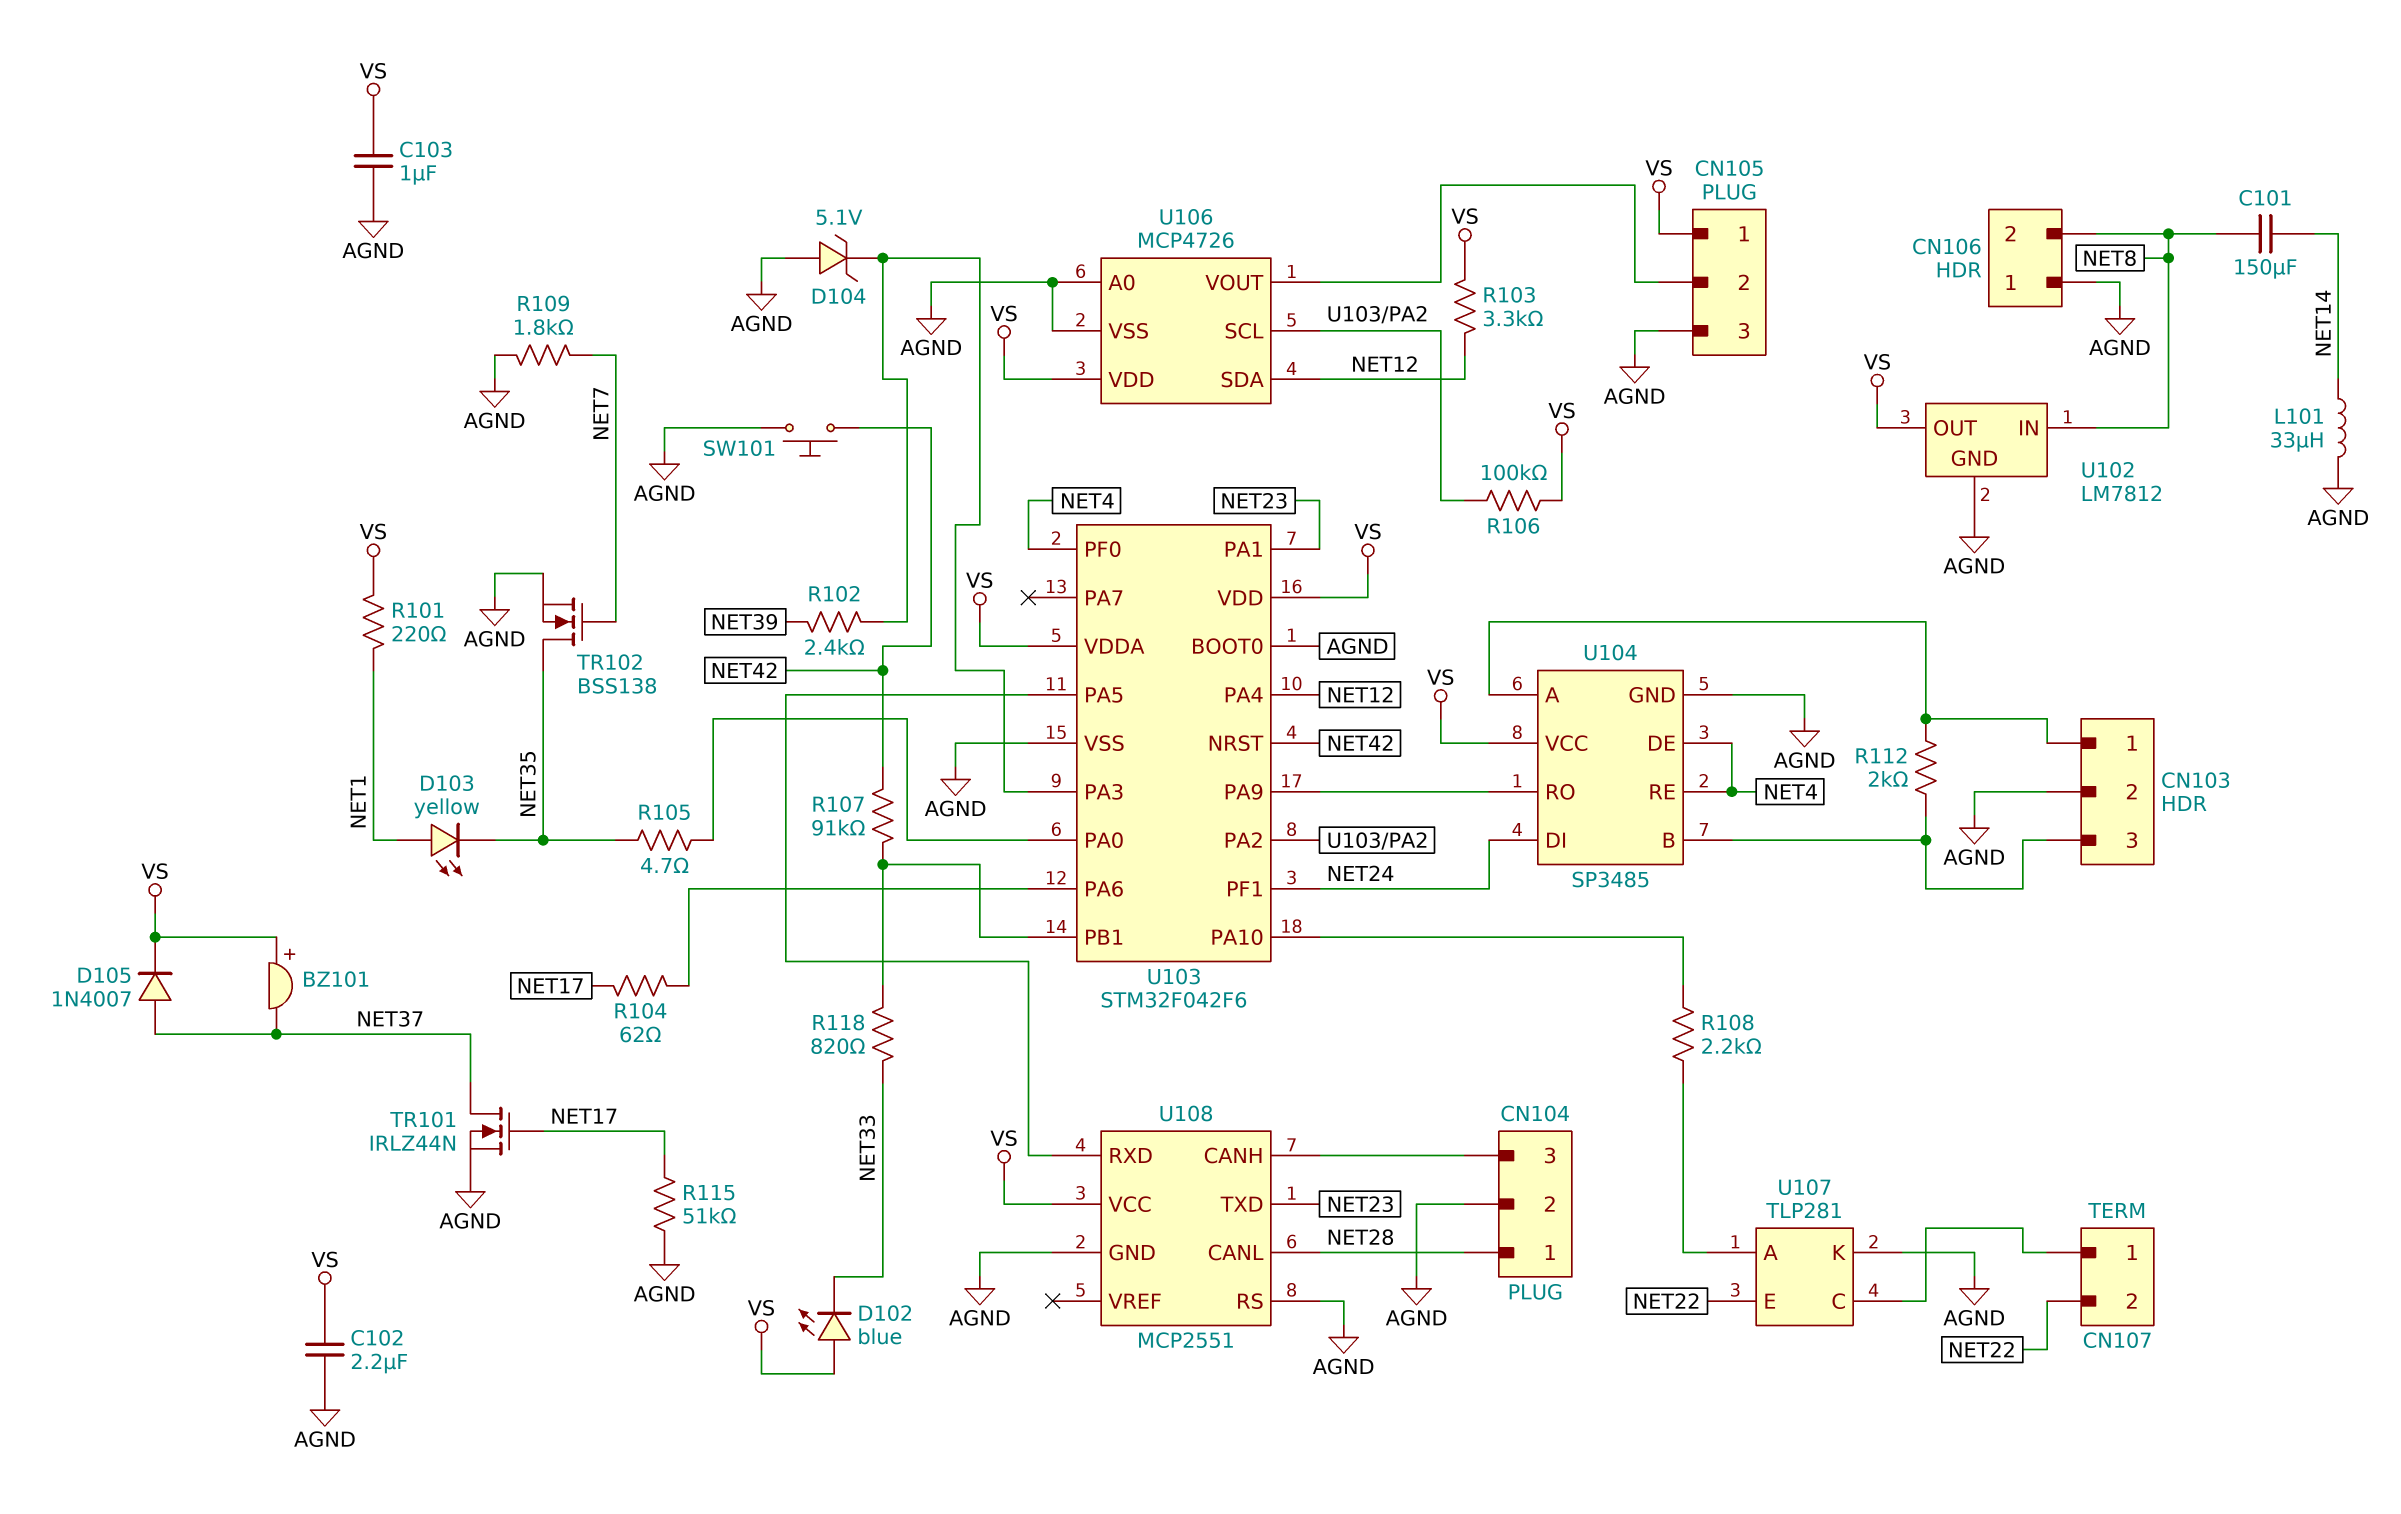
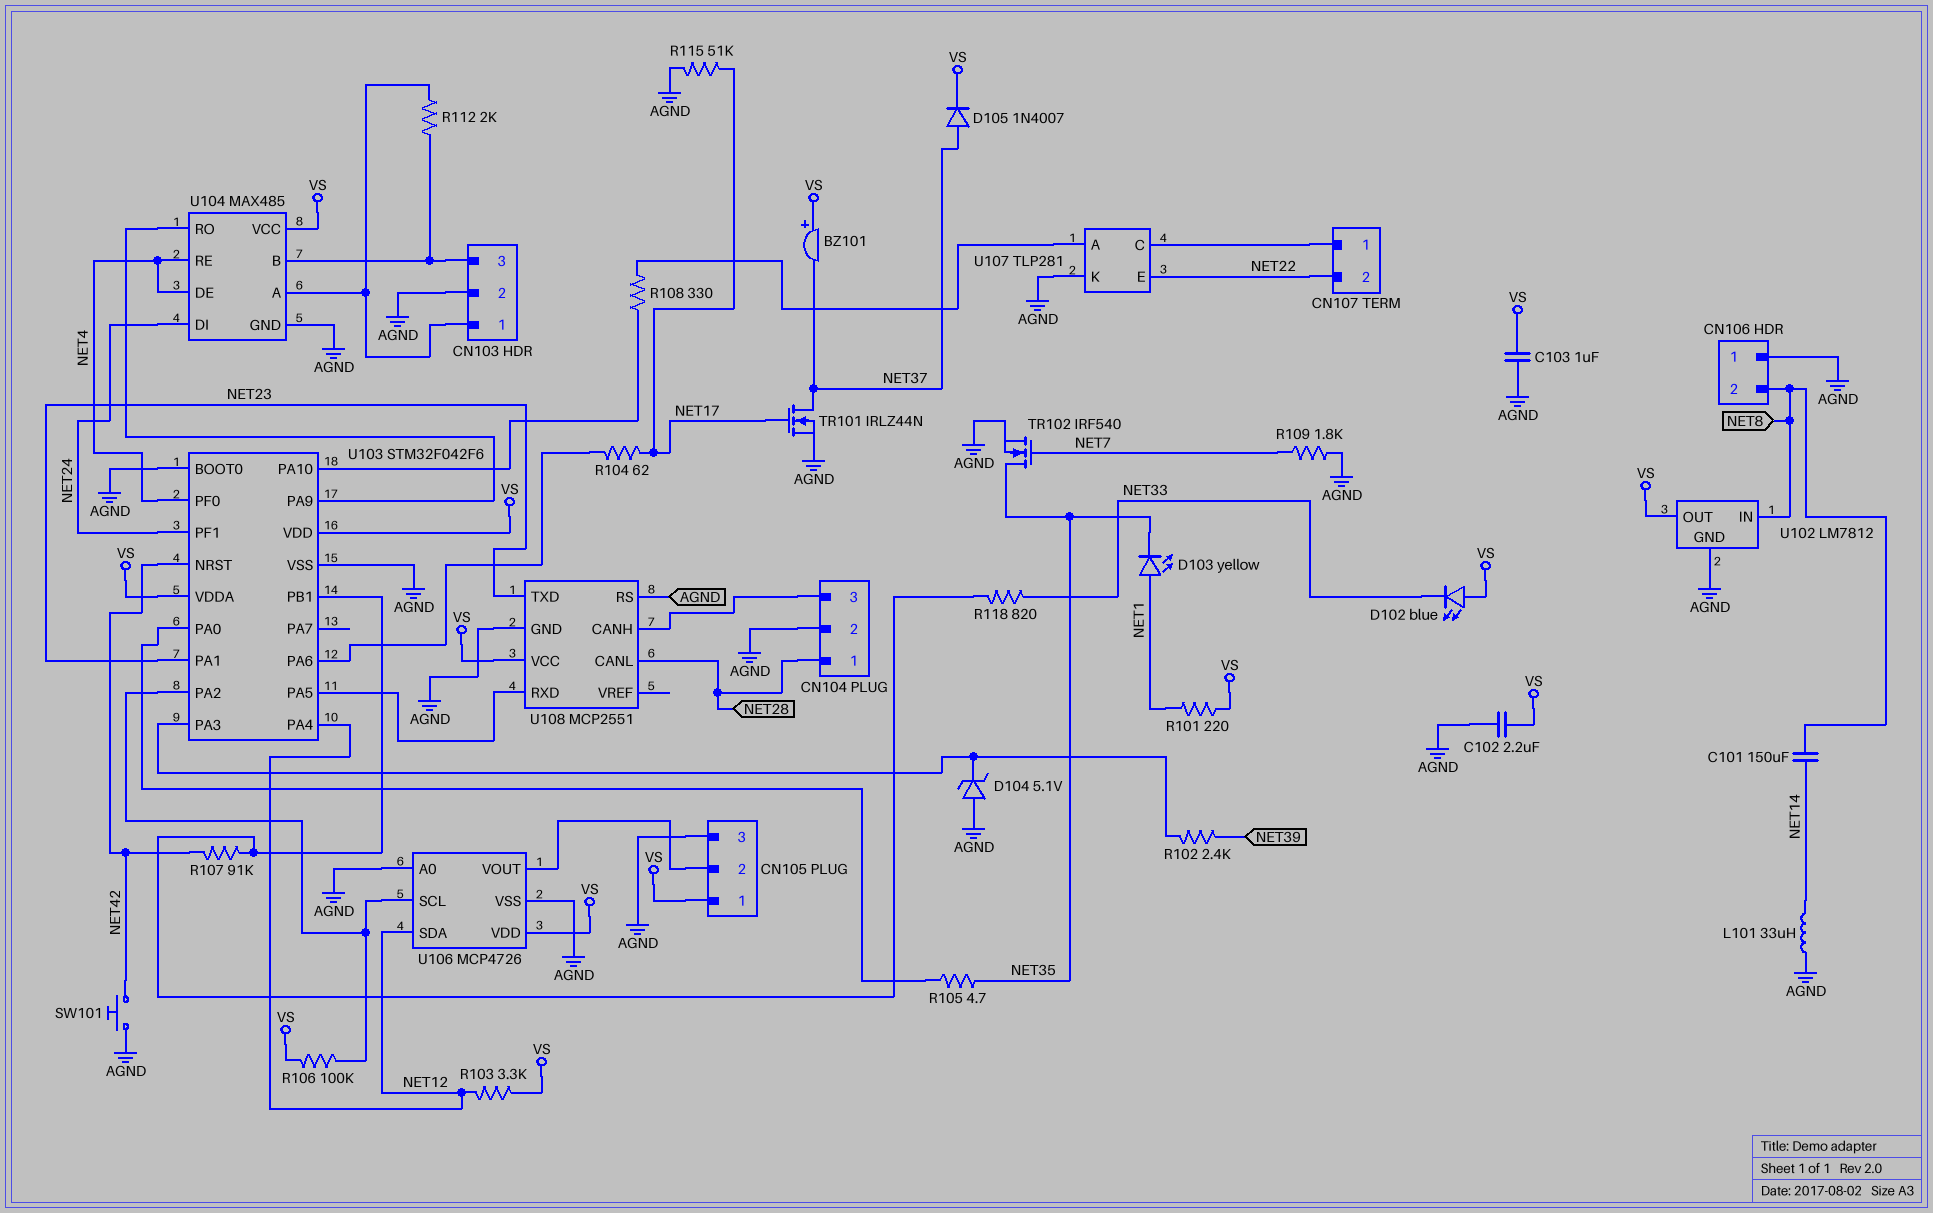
R108: 2.2k (U103/PA10, U107/A) -> 330 (U103/PA10, U107/A)
TR102: NMOS BSS138 (G NET7, D NET35, S AGND) -> NMOS IRF540 (G NET7, D NET35, S AGND)
U104: SP3485 -> MAX485

